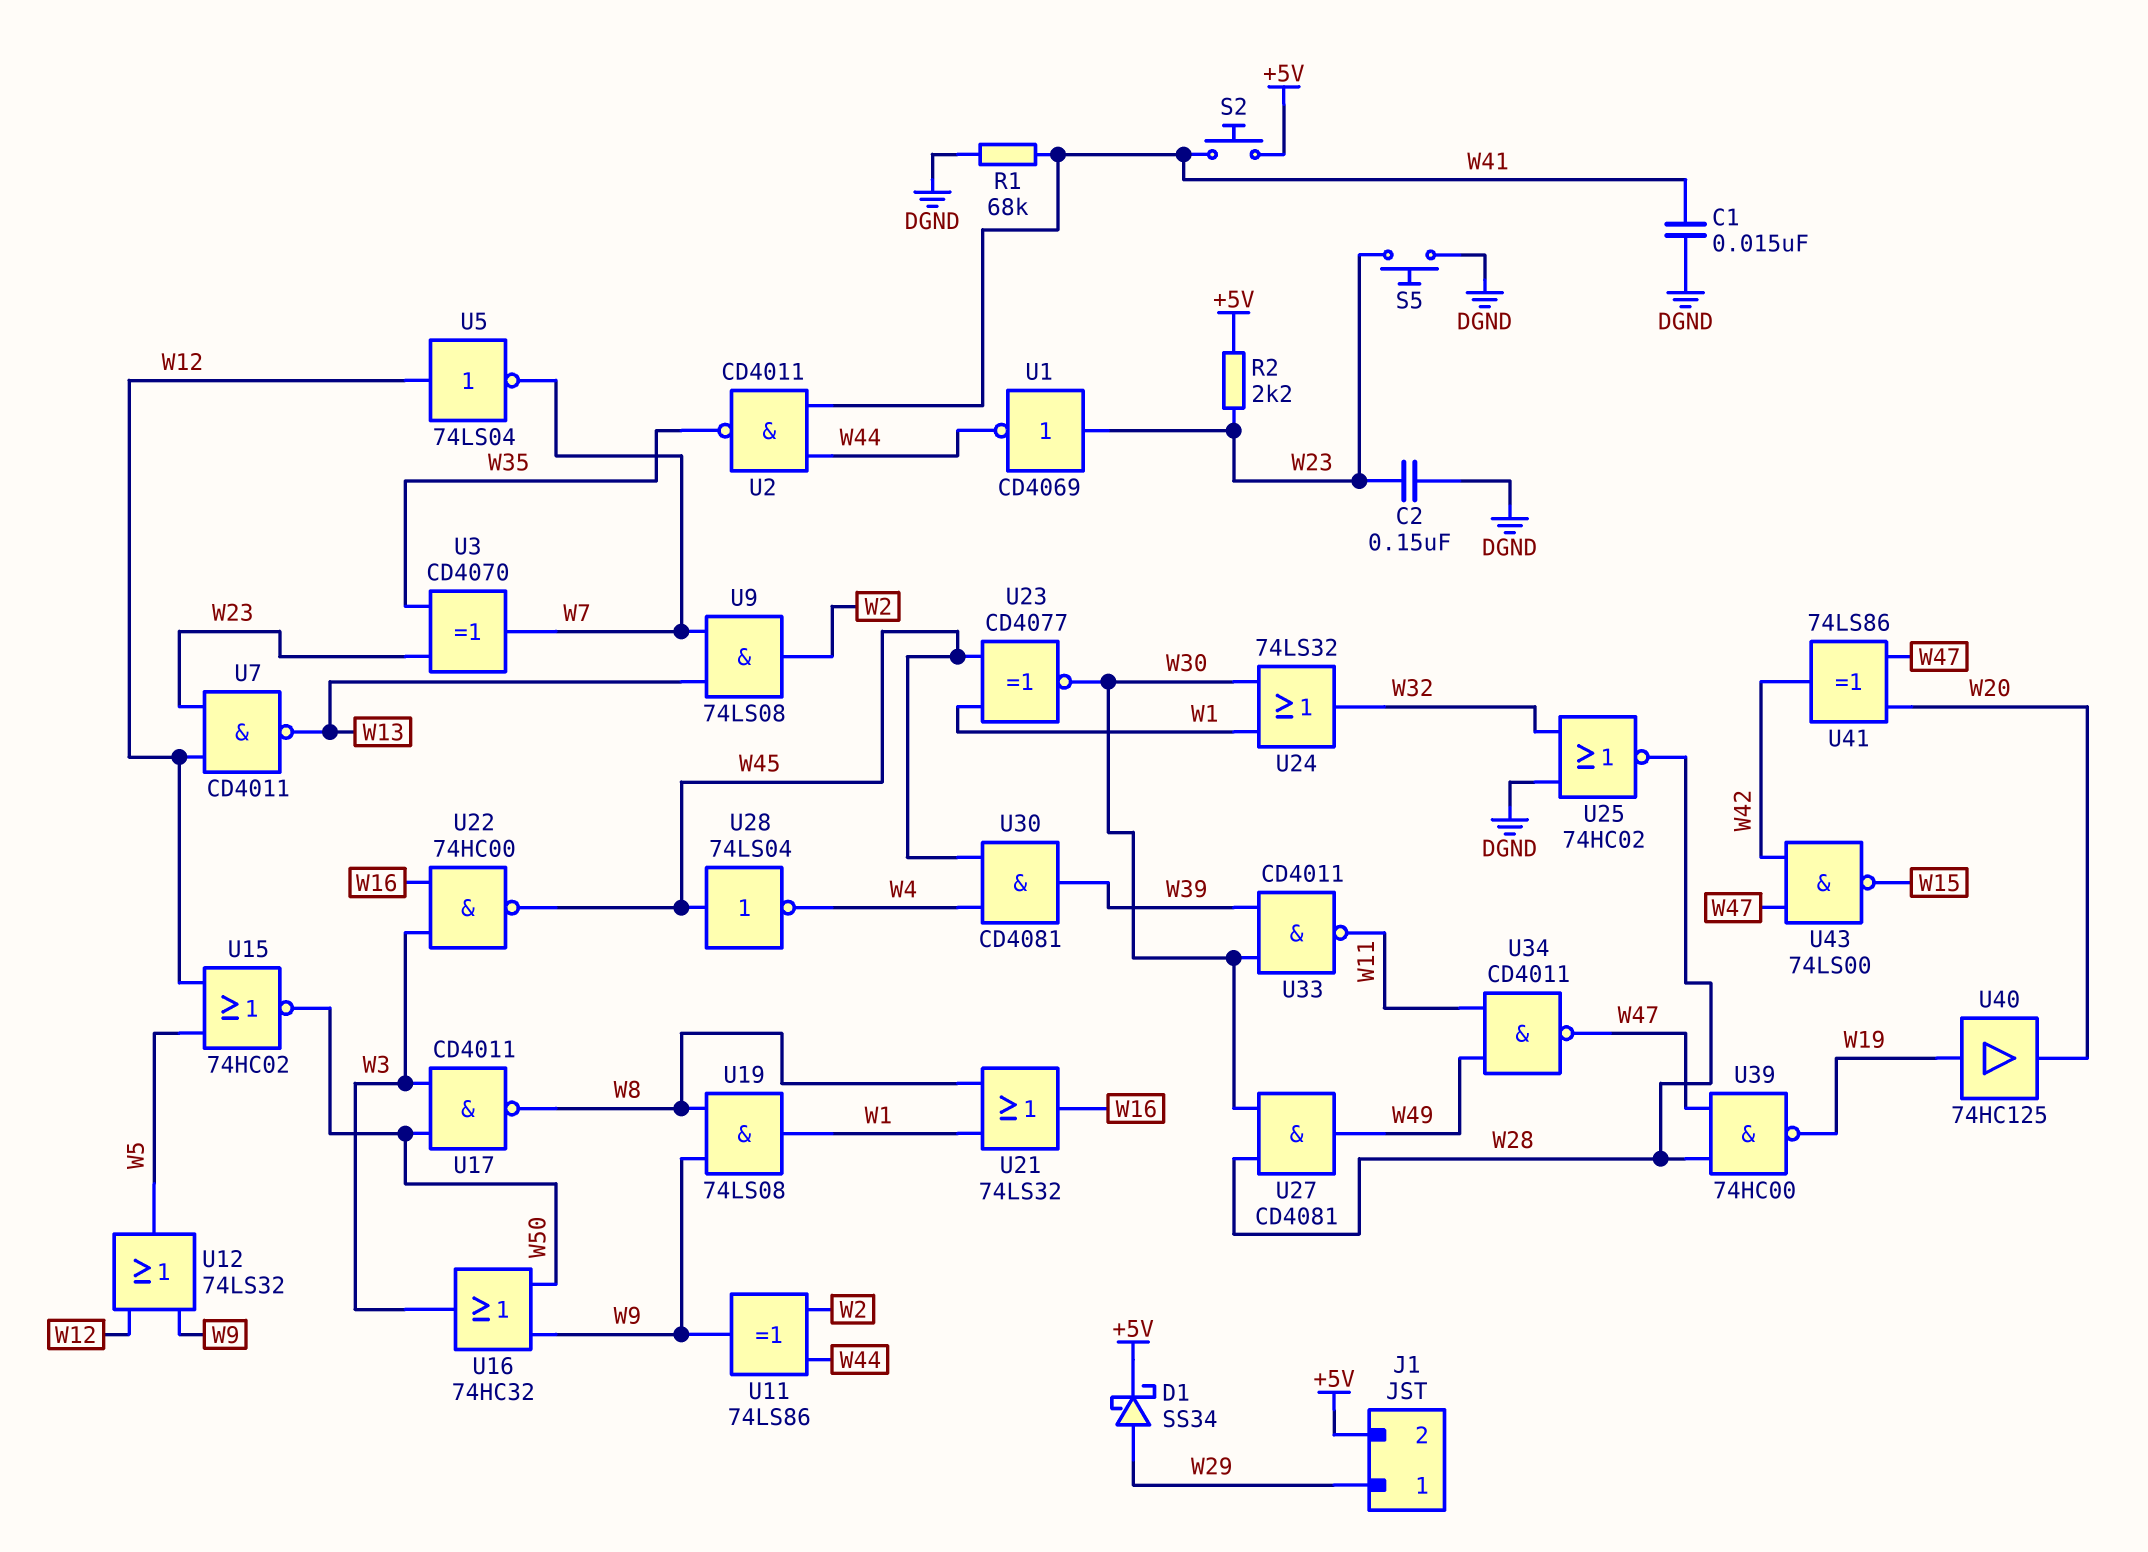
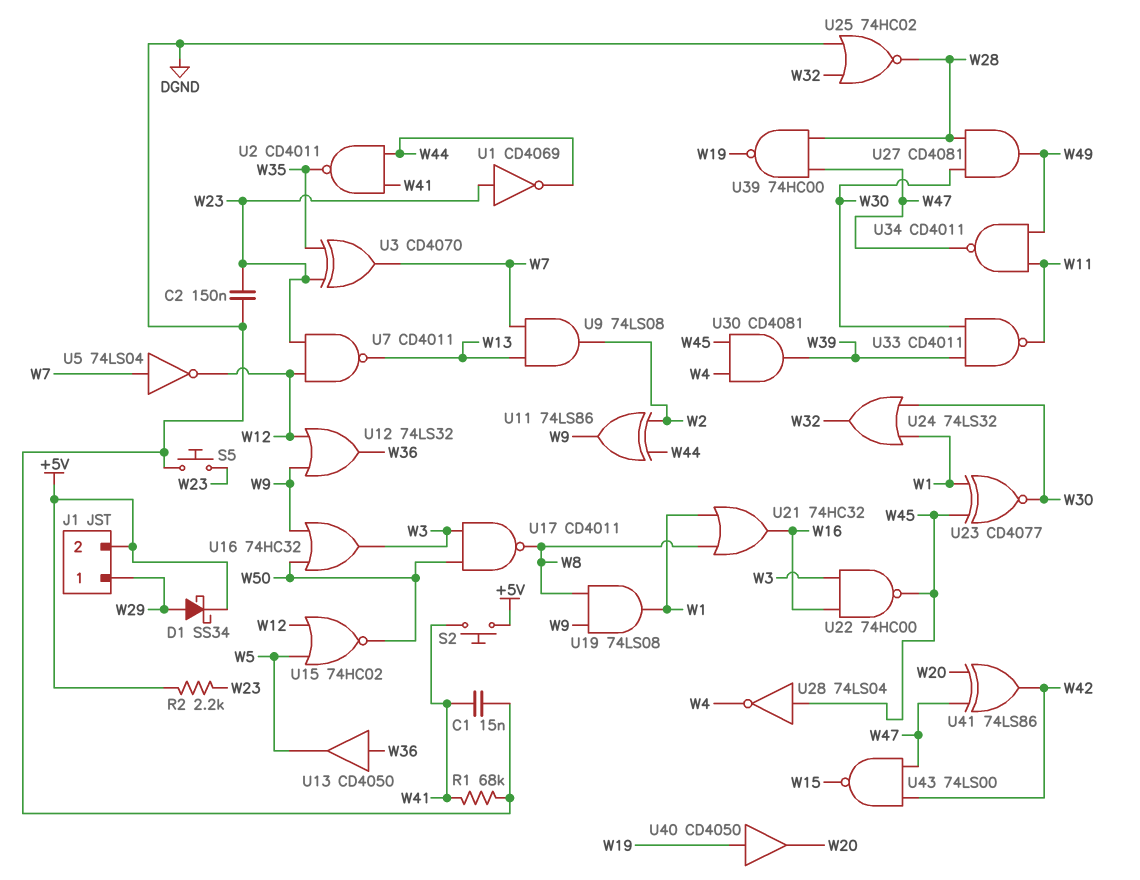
U5: NOT 74LS04 (in W12, out W7) -> NOT 74LS04 (in W7, out W12)
U12: OR 74LS32 (in W9, in W12, out W5) -> OR 74LS32 (in W9, in W12, out W36)
U13: none -> buffer CD4050 (in W36, out W5)
U21: OR 74LS32 (in W1, in W8, out W16) -> OR 74HC32 (in W1, in W8, out W16)
U40: buffer 74HC125 (in W19, out W20) -> buffer CD4050 (in W19, out W20)

